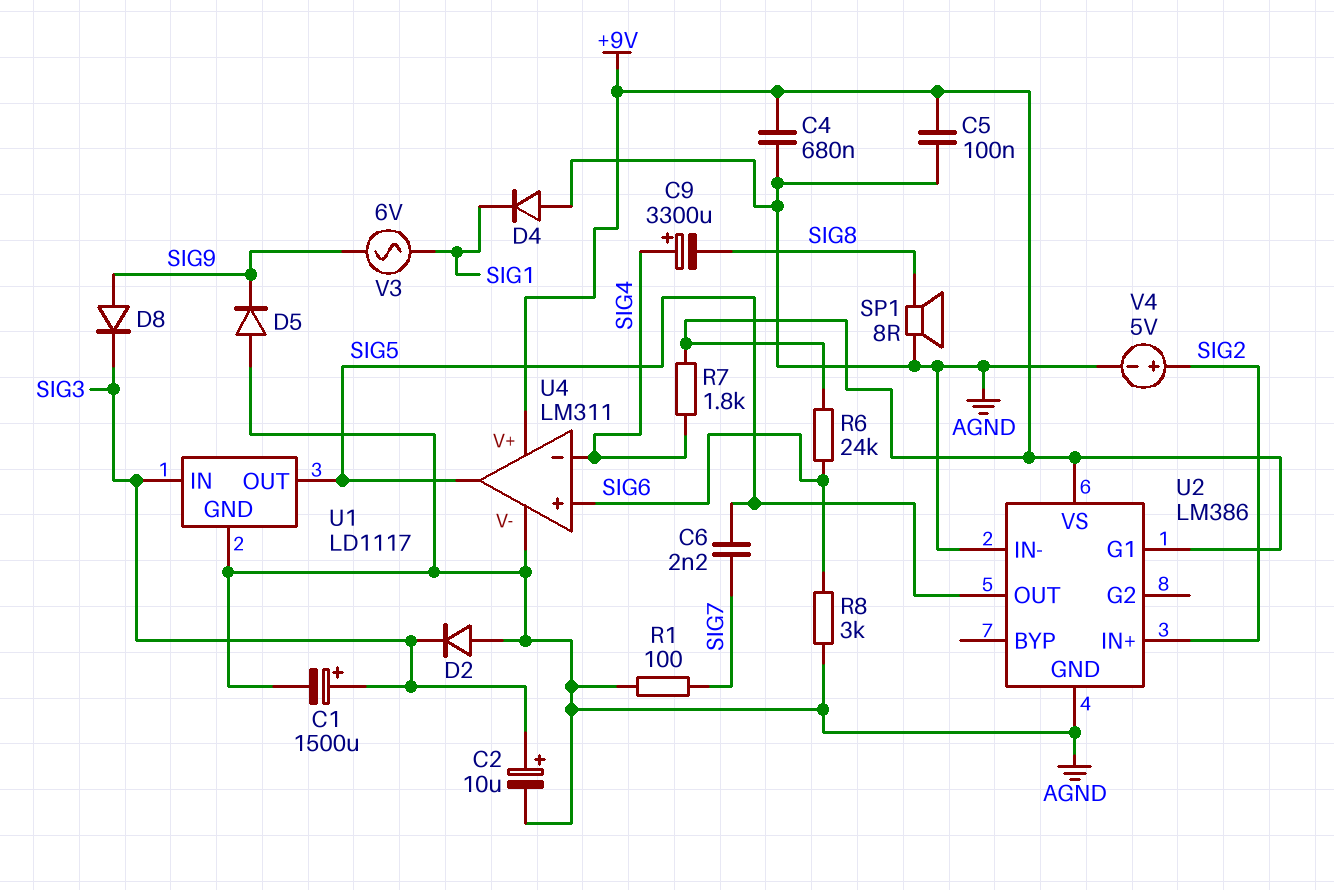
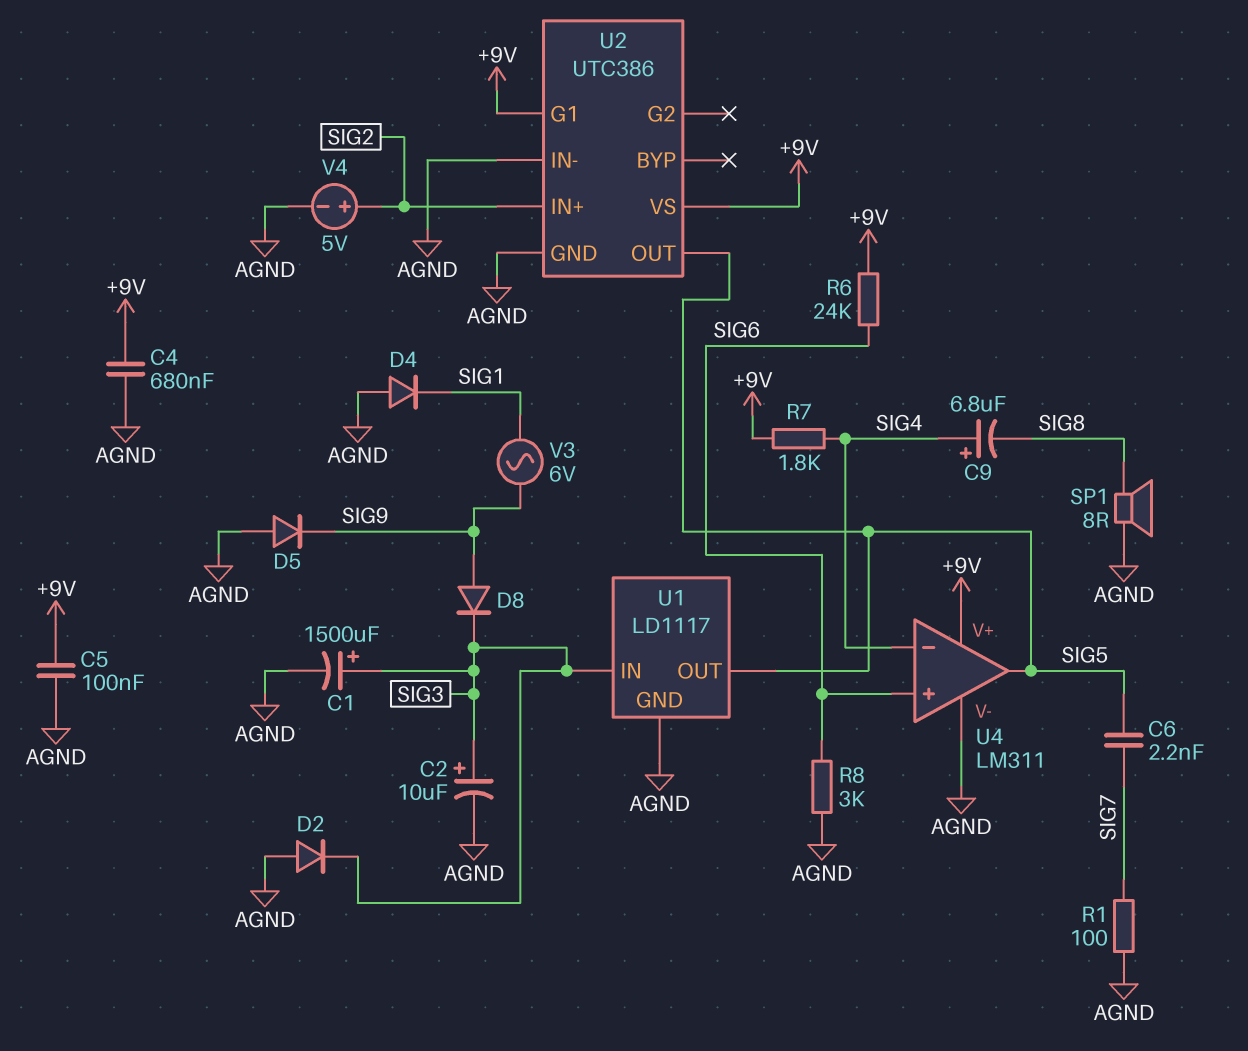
C9: 3300uF (plus SIG4, minus SIG8) -> 6.8uF (plus SIG4, minus SIG8)
U2: LM386 -> UTC386

